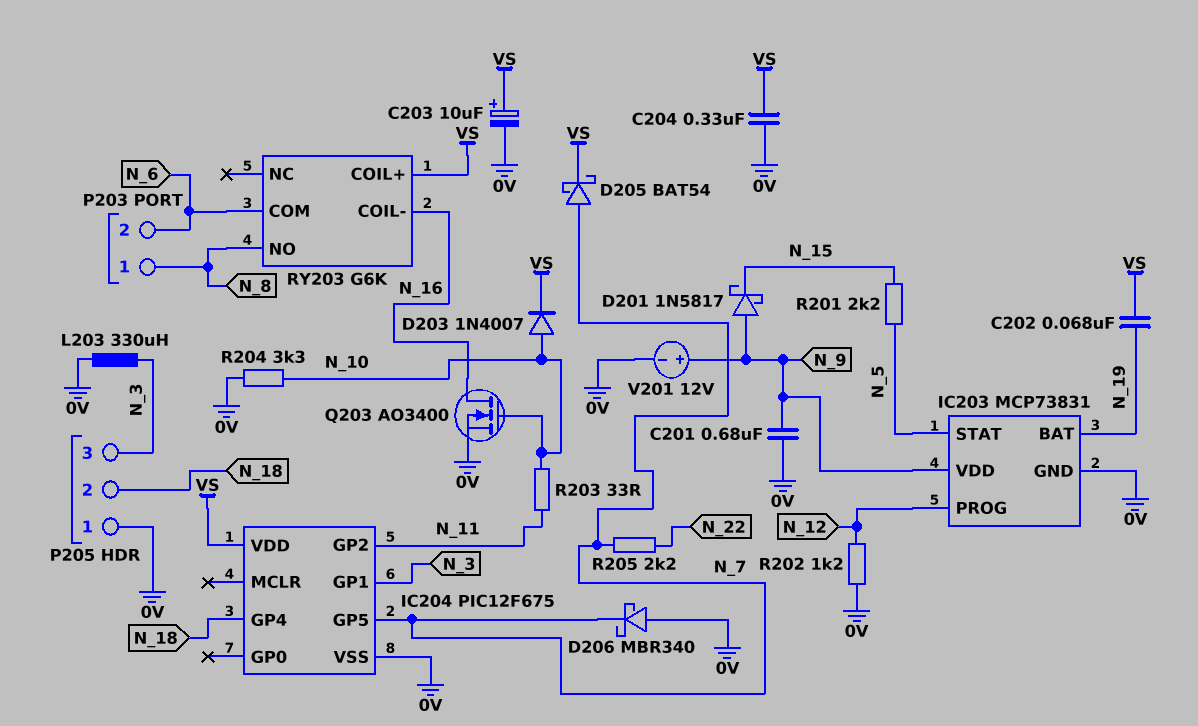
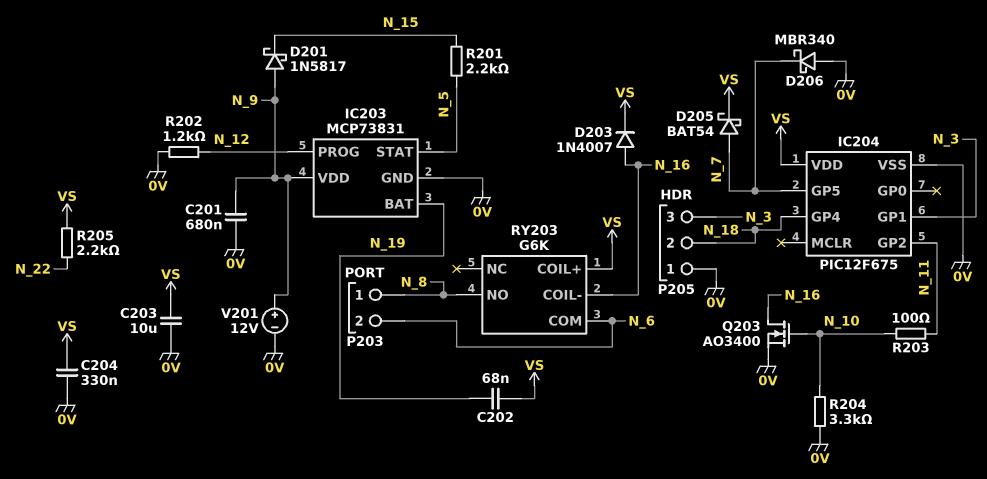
C203: 10uF (plus VS, minus 0V) -> 10uF (0V, VS)
D203: diode 1N4007 (A N_10, K VS) -> diode 1N4007 (A N_16, K VS)
L203: 330uH (0V, N_3) -> none
R203: 33 (N_10, N_11) -> 100 (N_10, N_11)
R205: 2.2k (N_7, N_22) -> 2.2k (N_22, VS)

